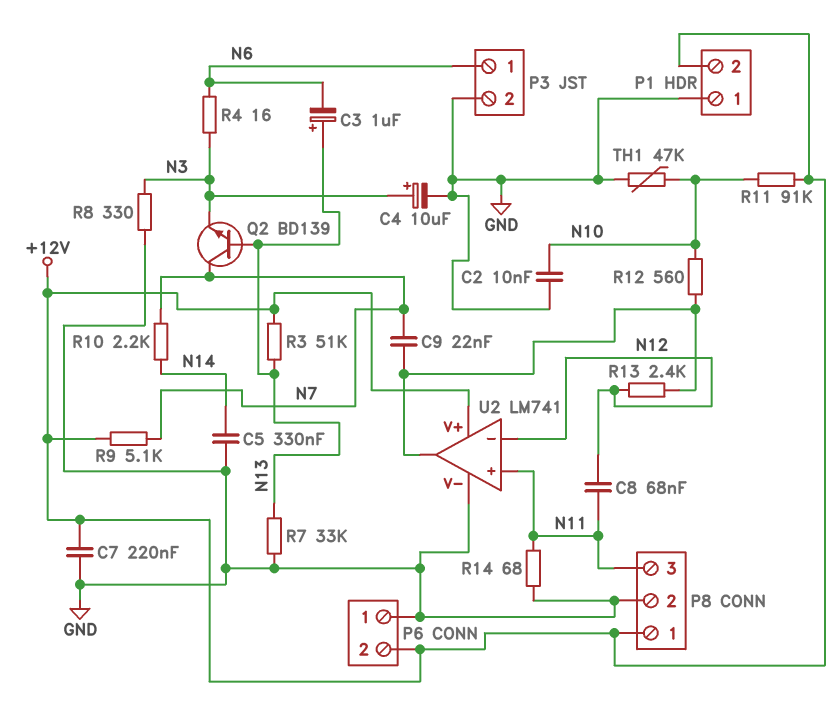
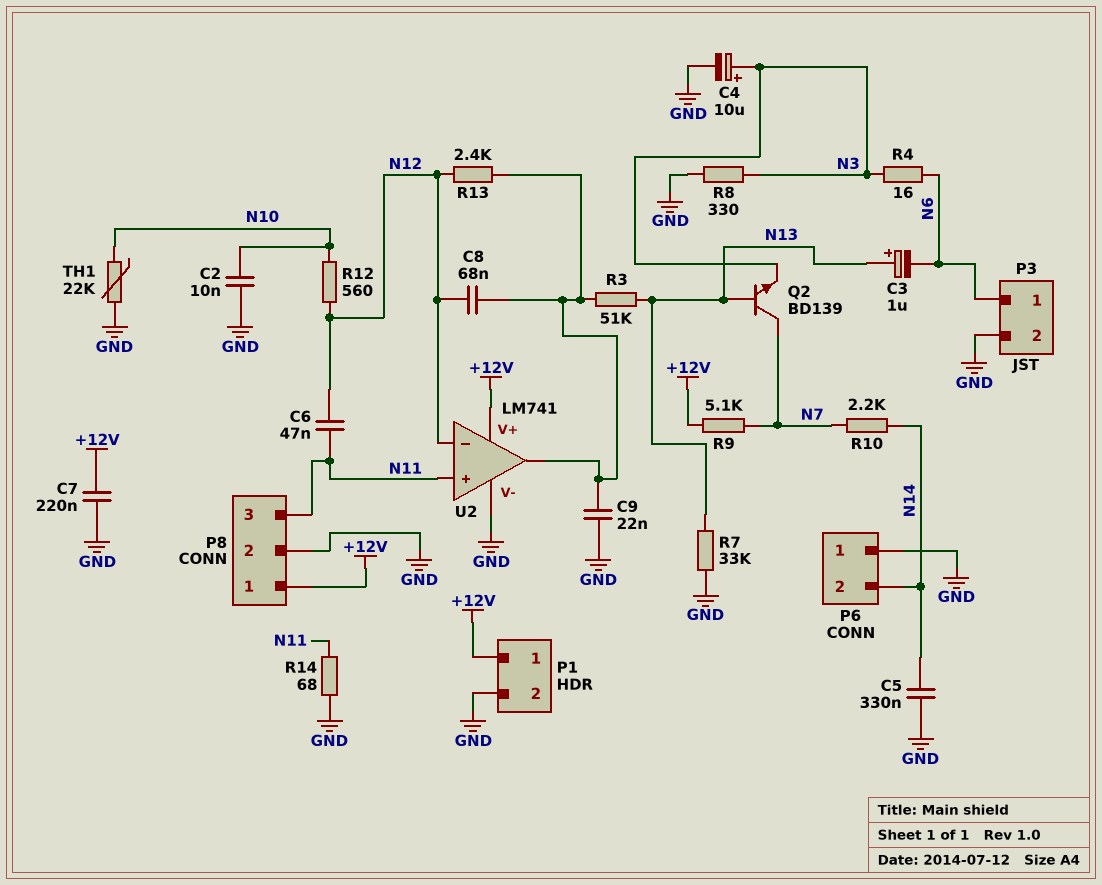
C6: none -> 47nF (N11, N12)
C8: 68nF (N11, N12) -> 68nF (N12, U2/out)
C9: 22nF (N7, U2/out) -> 22nF (GND, U2/out)
P1 pin 1: GND -> +12V
P1 pin 2: +12V -> GND
P6 pin 2: +12V -> N14
R3: 51k (+12V, N13) -> 51k (N13, U2/out)
R11: 91k (+12V, N10) -> none
R12: 560 (N10, U2/out) -> 560 (N10, N12)
TH1: 47k (GND, N10) -> 22k (GND, N10)

